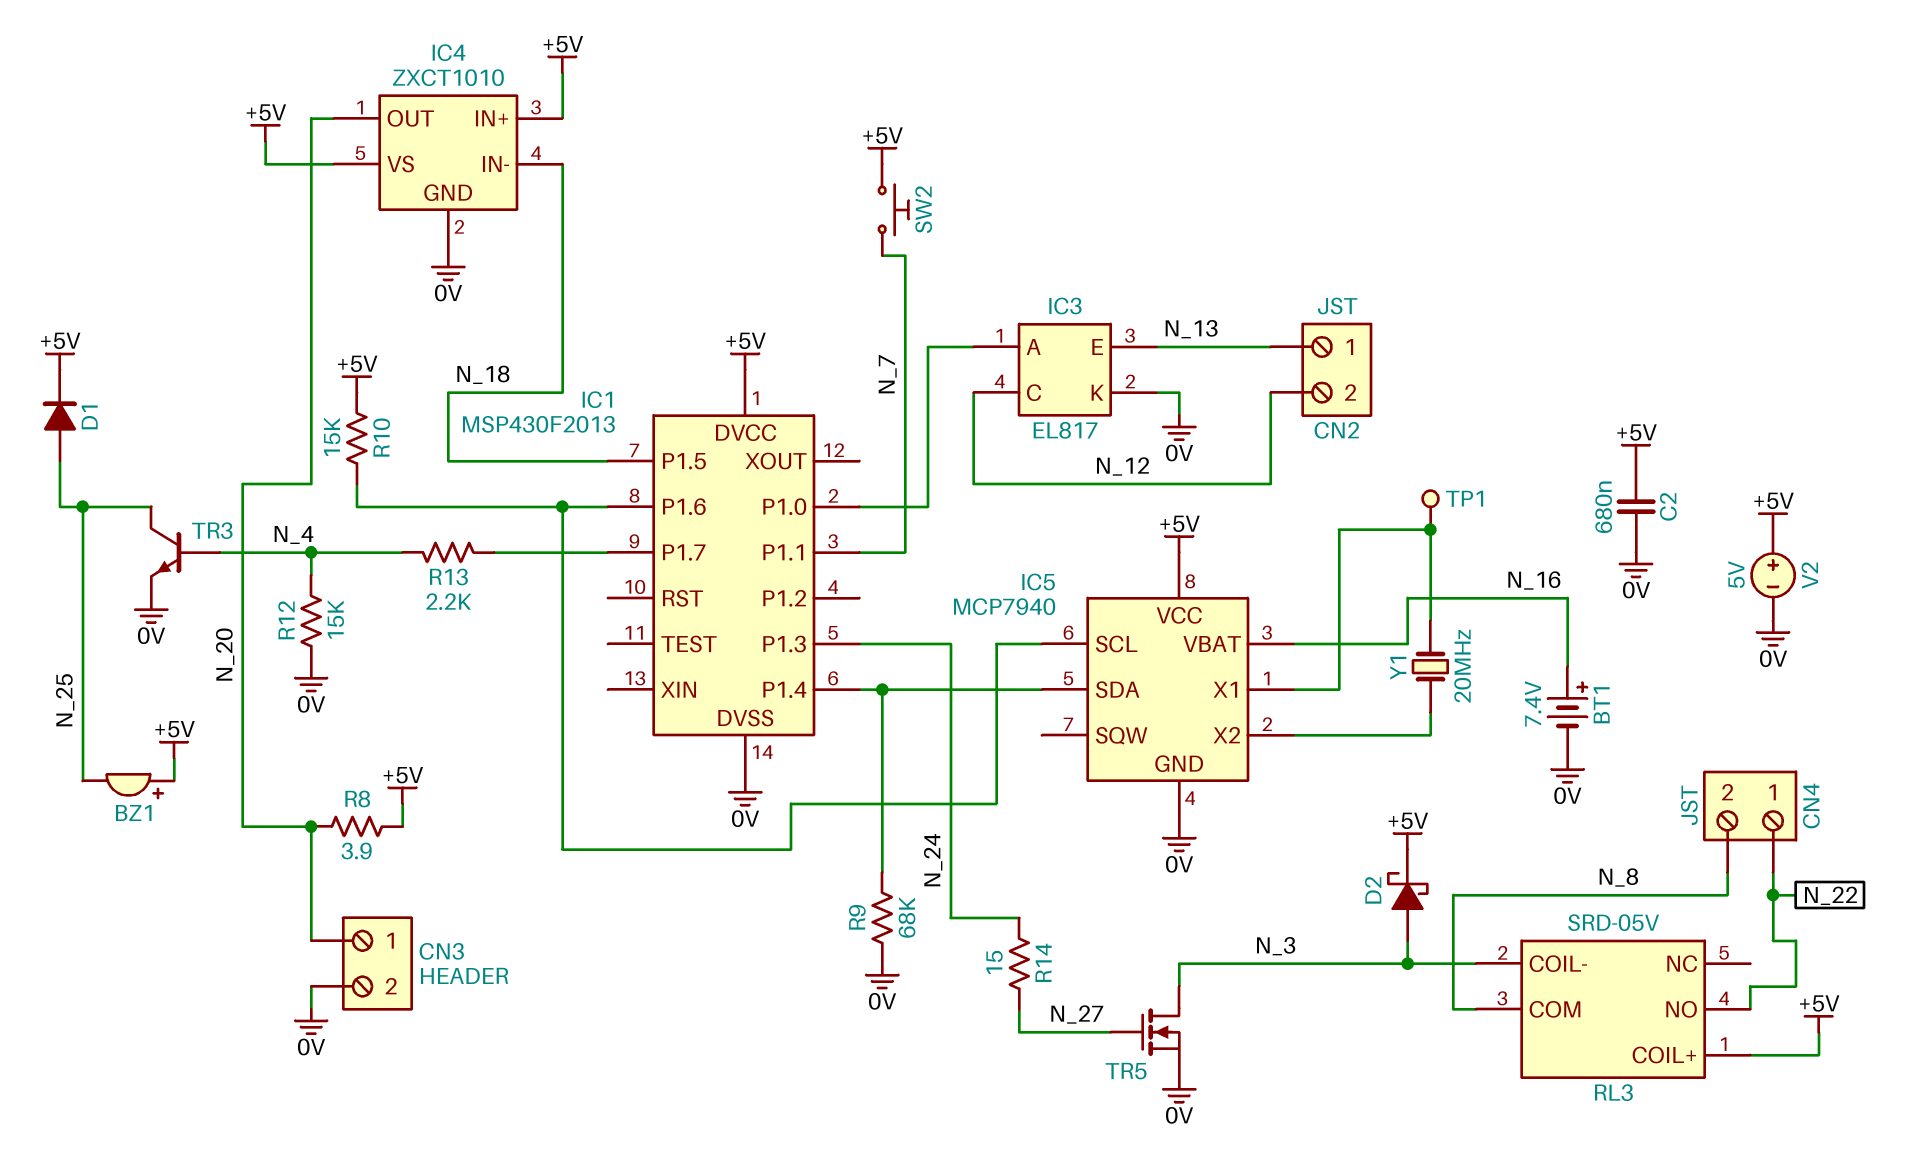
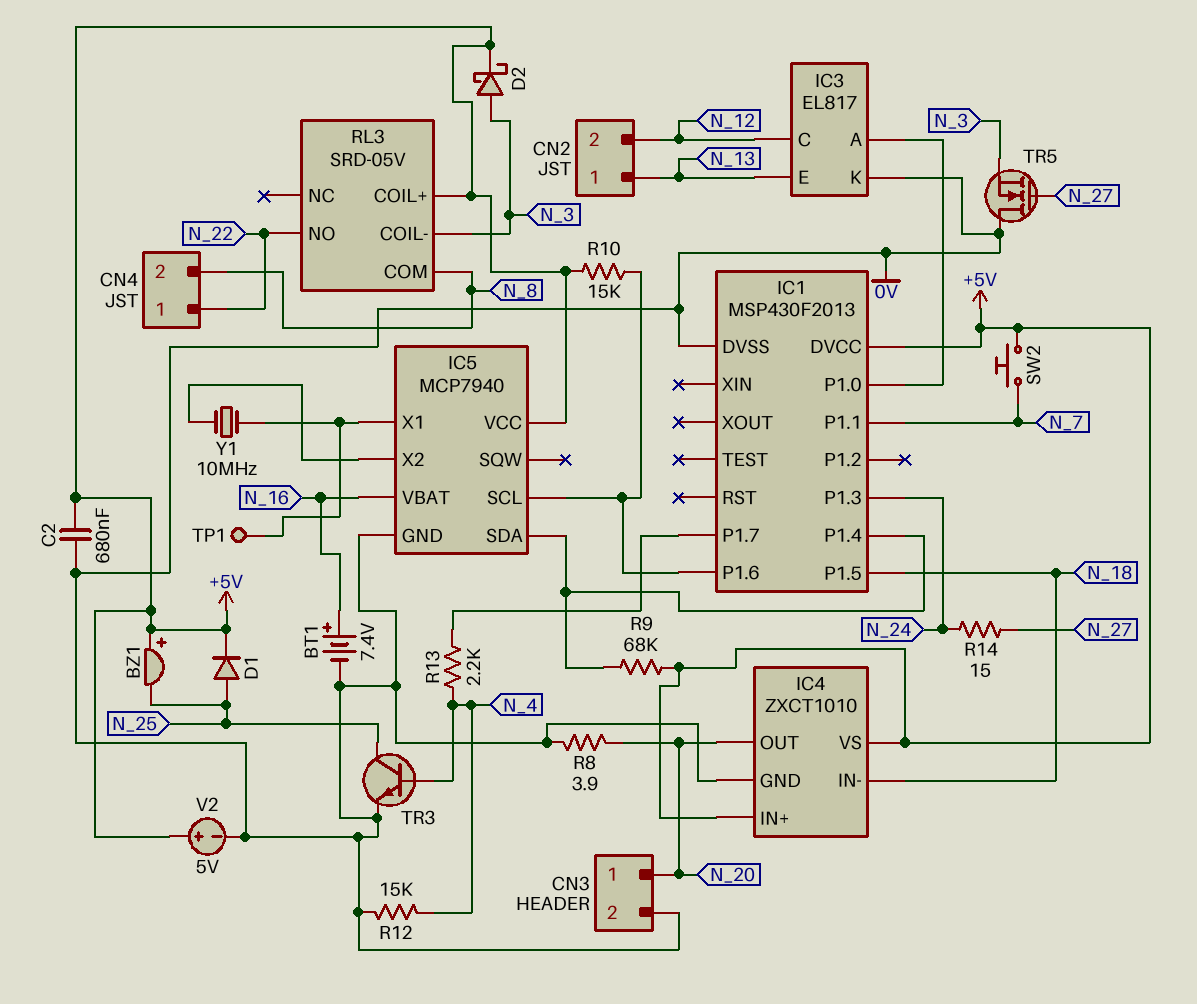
R8: 3.9 (+5V, N_20) -> 3.9 (0V, N_20)
R9: 68k (0V, IC1/P1.4) -> 68k (+5V, IC1/P1.4)
TR5: NMOS (G N_27, D N_3, S 0V) -> NMOS (G N_27, D 0V, S N_3)
Y1: 20MHz (IC5/X1, IC5/X2) -> 10MHz (IC5/X1, IC5/X2)

